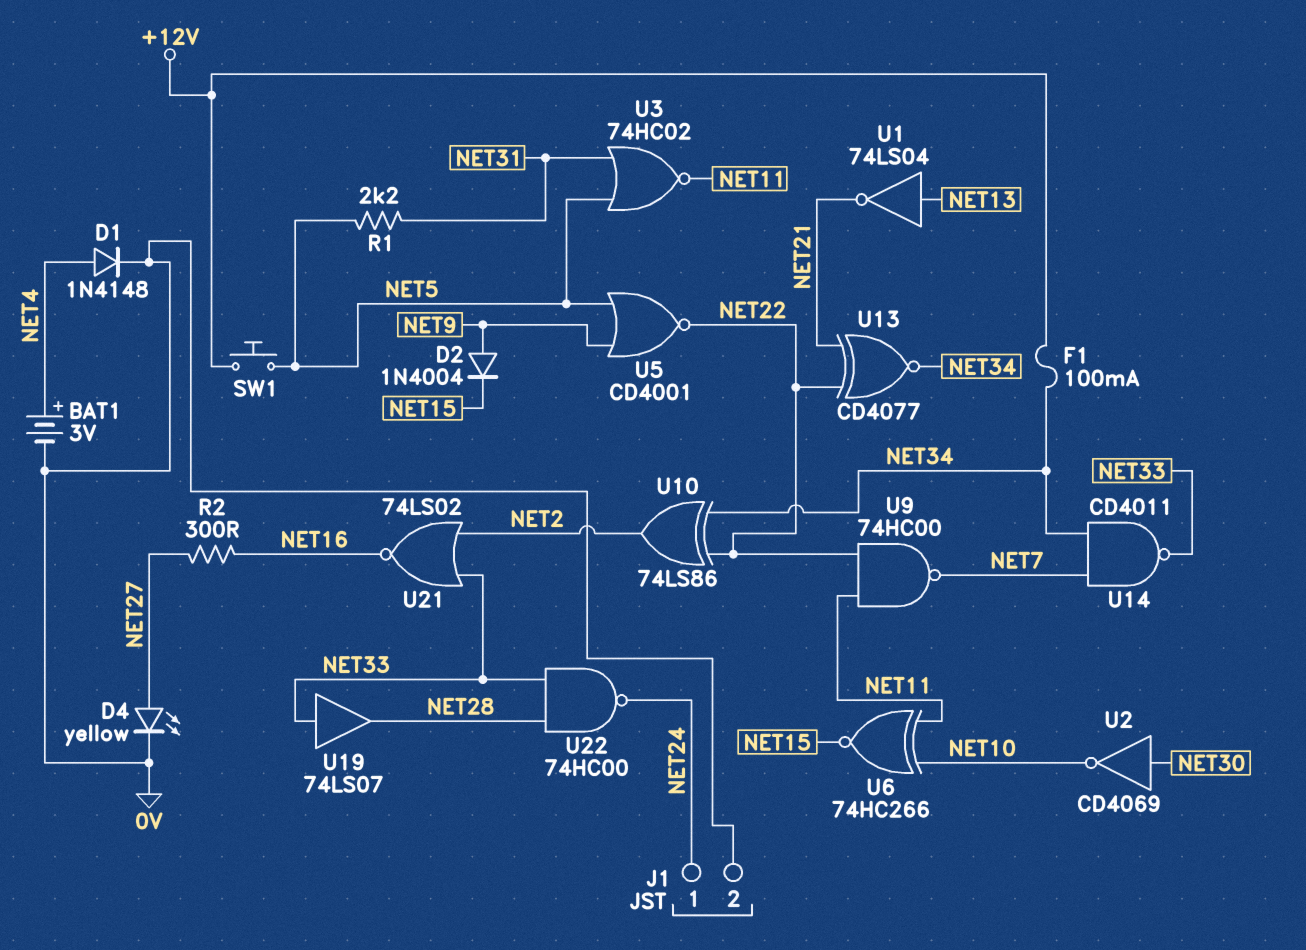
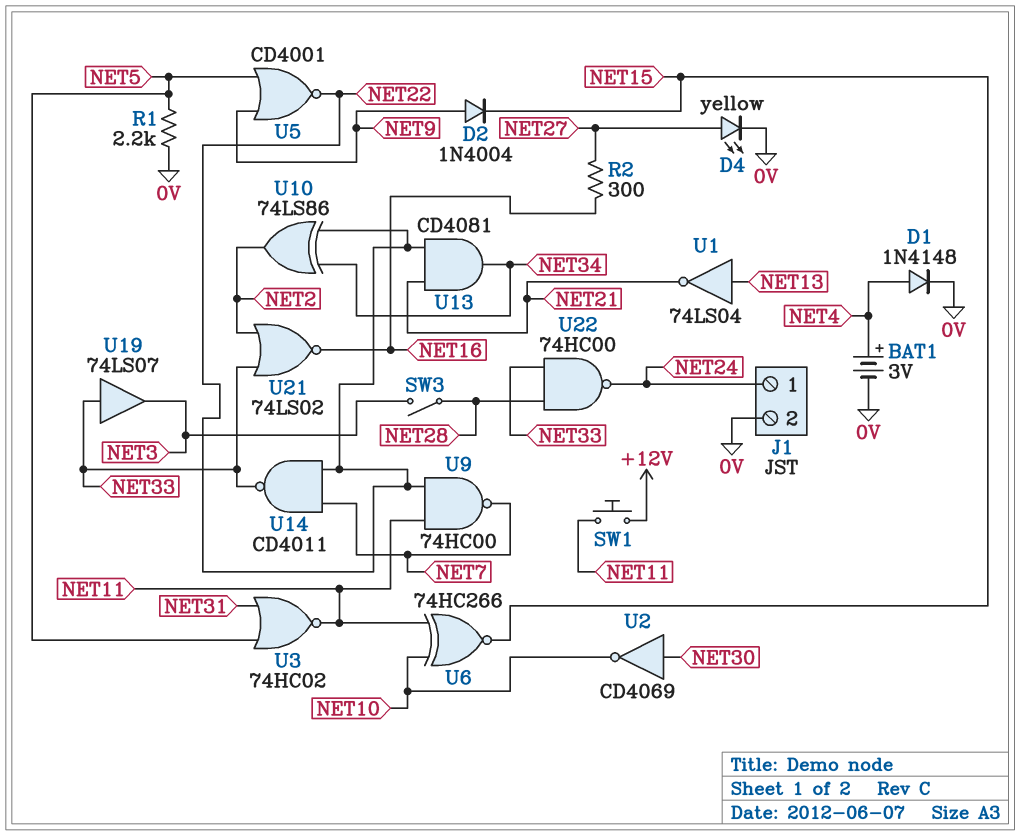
F1: 100mA (+12V, NET34) -> none
R1: 2.2k (NET5, NET31) -> 2.2k (0V, NET5)
SW1: button (+12V, NET5) -> button (+12V, NET11)
SW3: none -> switch (NET3, NET28)
U13: XNOR CD4077 (in NET21, in NET22, out NET34) -> AND CD4081 (in NET21, in NET22, out NET34)
U14: NAND CD4011 (in NET7, in NET34, out NET33) -> NAND CD4011 (in NET7, in NET22, out NET33)
U19: buffer 74LS07 (in NET33, out NET28) -> buffer 74LS07 (in NET33, out NET3)

